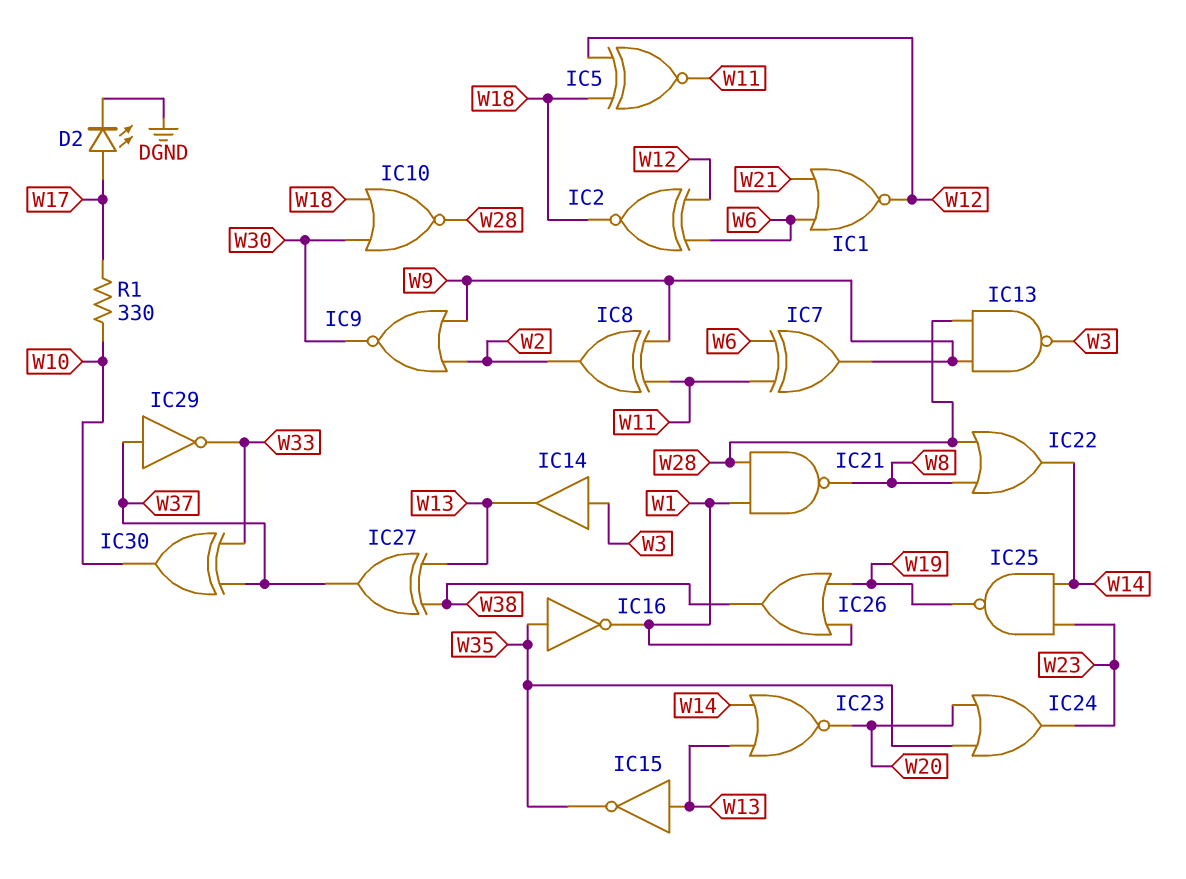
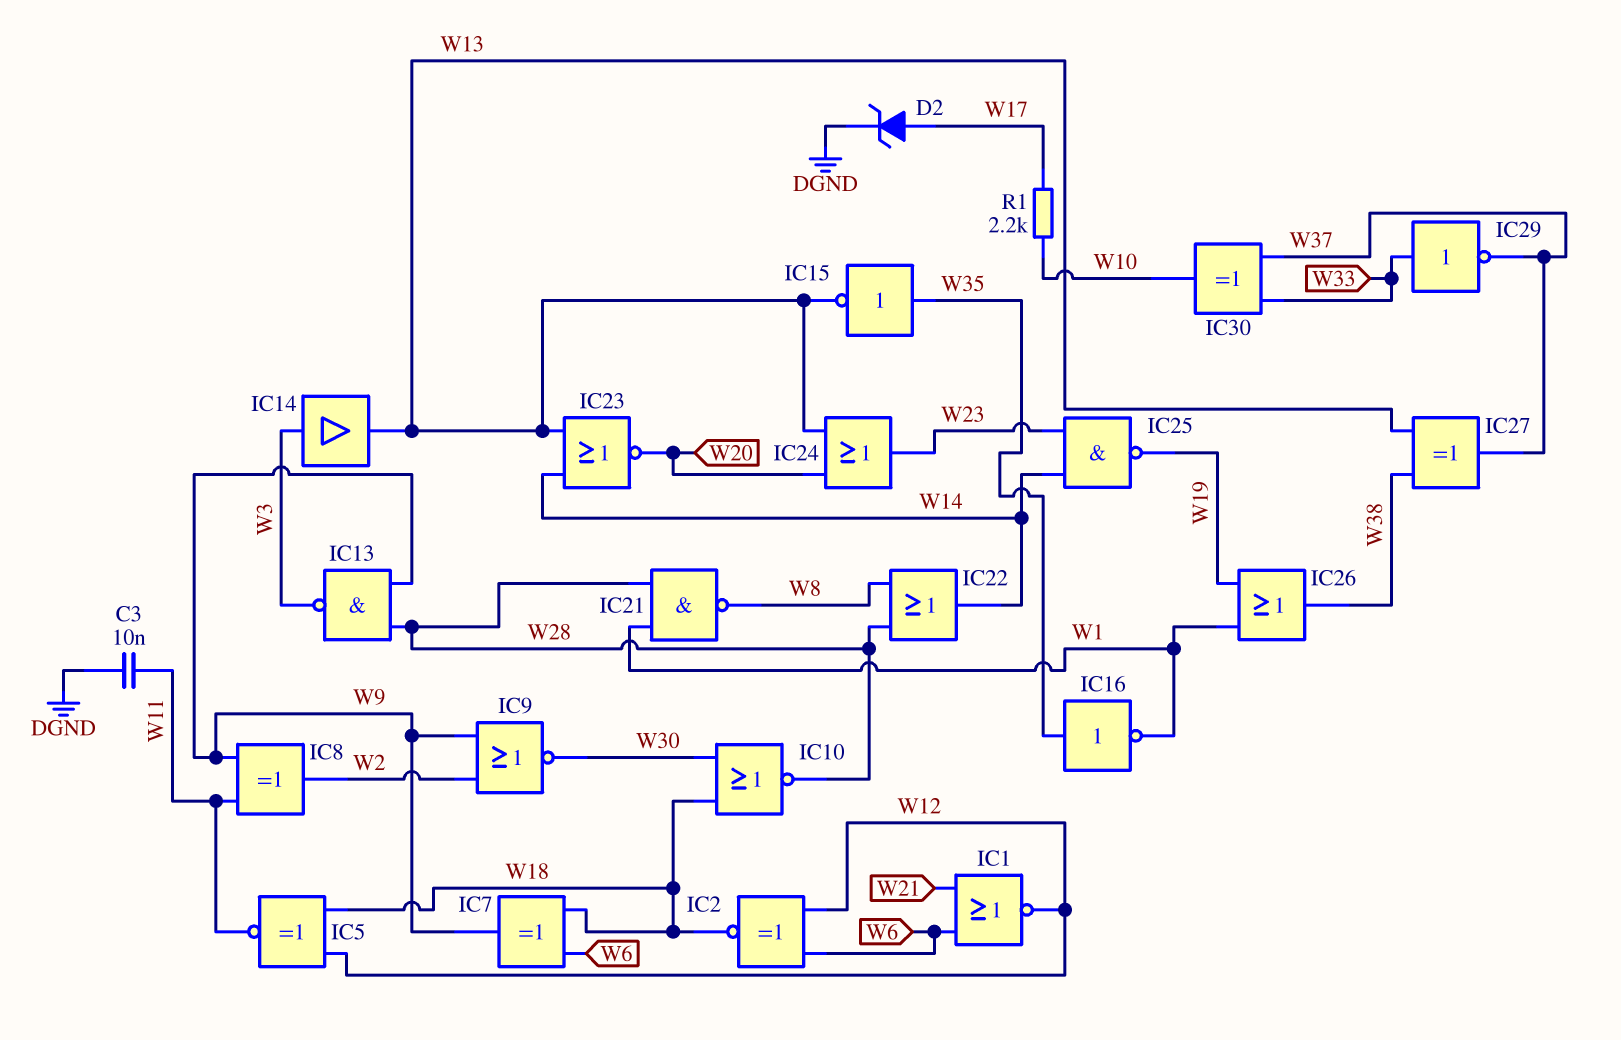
C3: none -> 10nF (DGND, W11)
D2: LED (A W17, K DGND) -> zener (A W17, K DGND)
IC7: XOR (in W6, in W11, out W9) -> XOR (in W6, in W18, out W9)
IC15: NOT (in W13, out W35) -> NOT (in W35, out W13)
IC24: OR (in W20, in W35, out W23) -> OR (in W13, in W20, out W23)
IC29: NOT (in W37, out W33) -> NOT (in W33, out W37)
R1: 330 (W10, W17) -> 2.2k (W10, W17)

